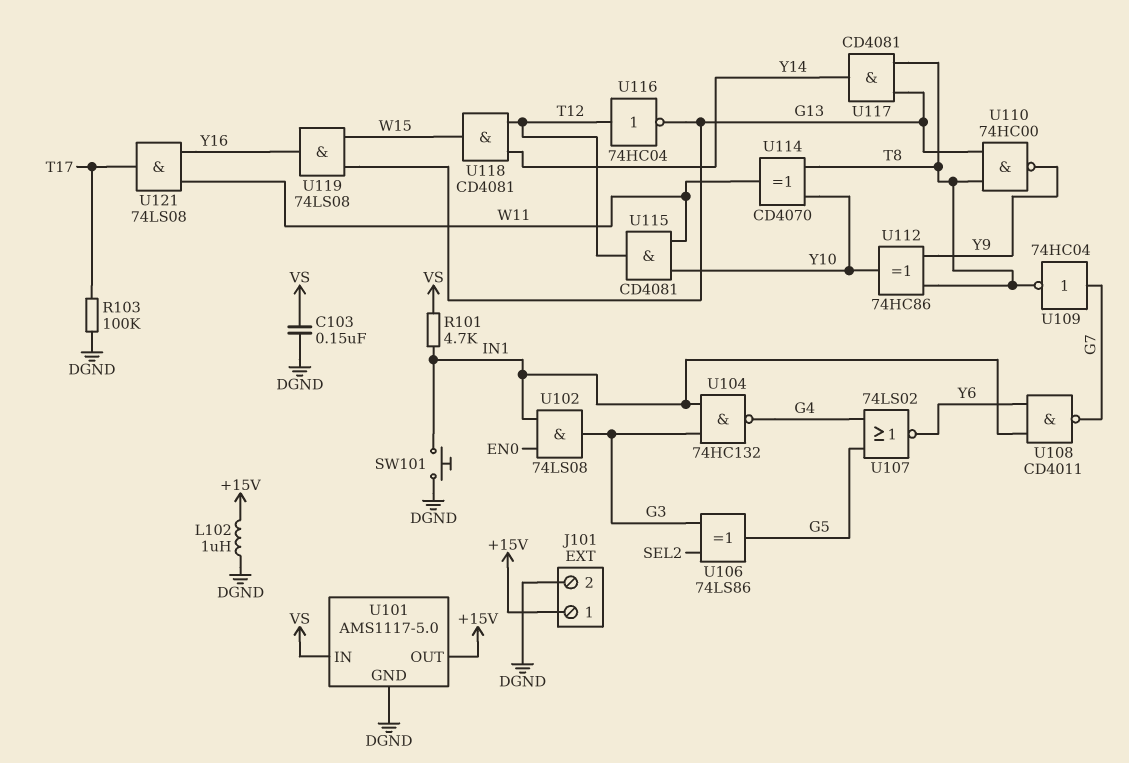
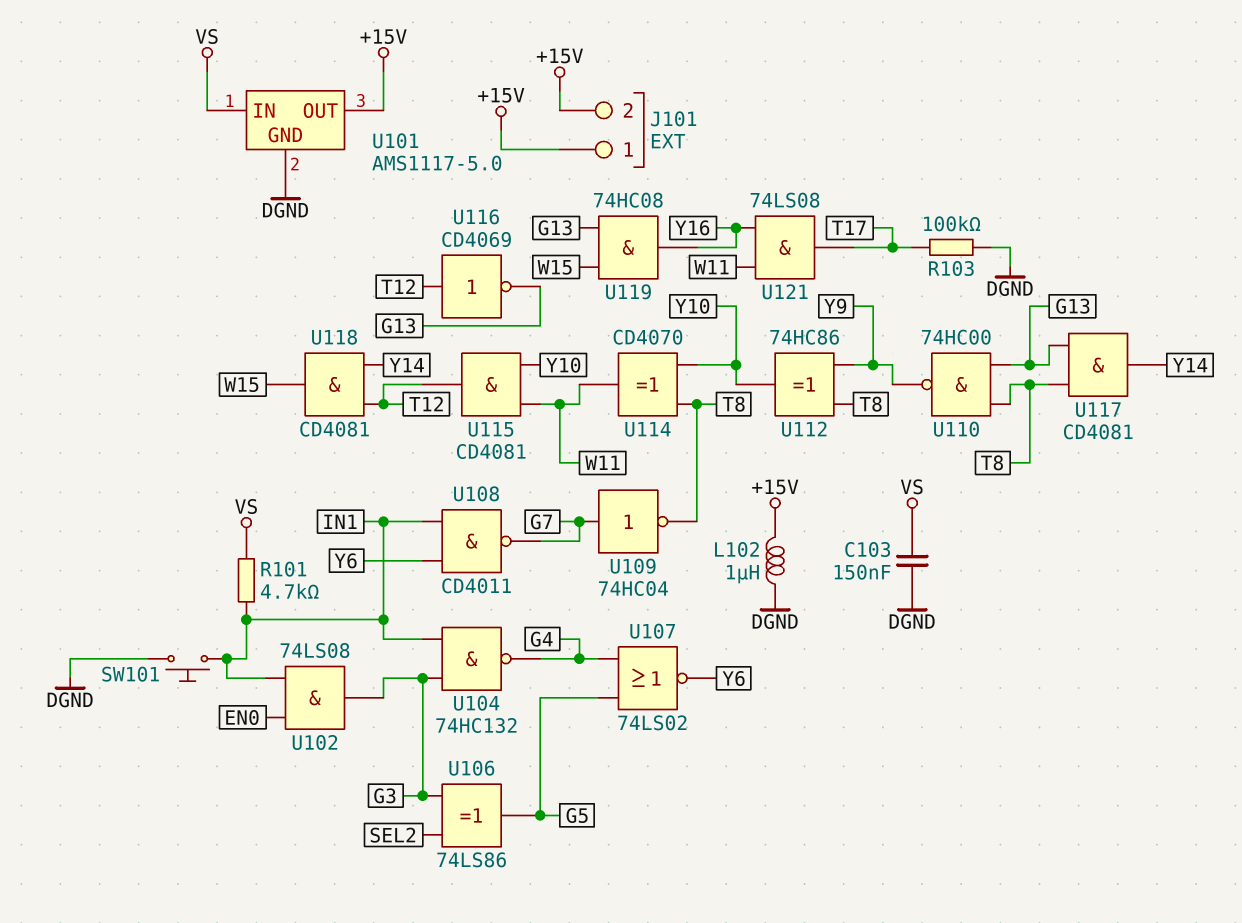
J101 pin 2: DGND -> +15V
U116: NOT 74HC04 (in T12, out G13) -> NOT CD4069 (in T12, out G13)
U119: AND 74LS08 (in G13, in W15, out Y16) -> AND 74HC08 (in G13, in W15, out Y16)

